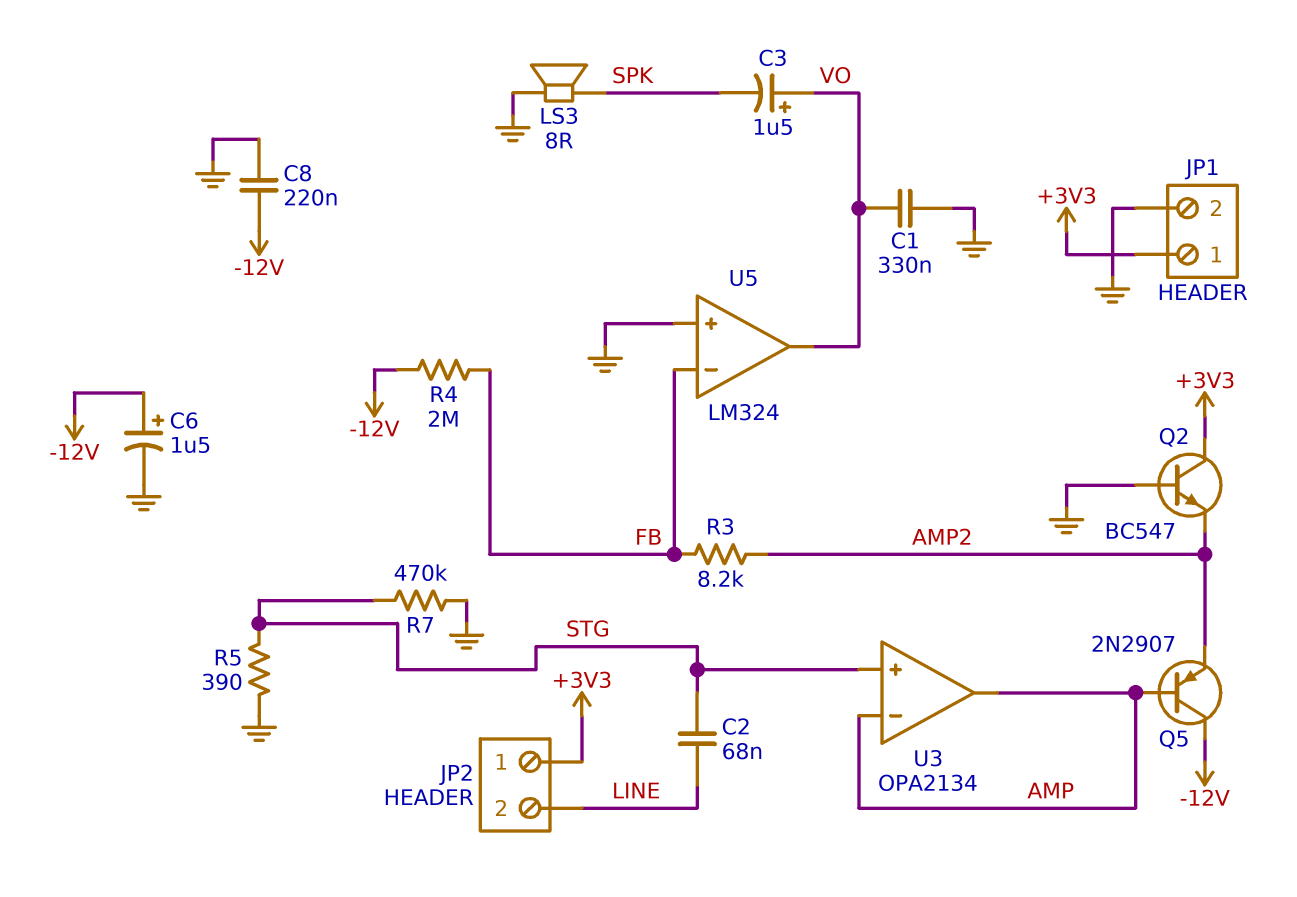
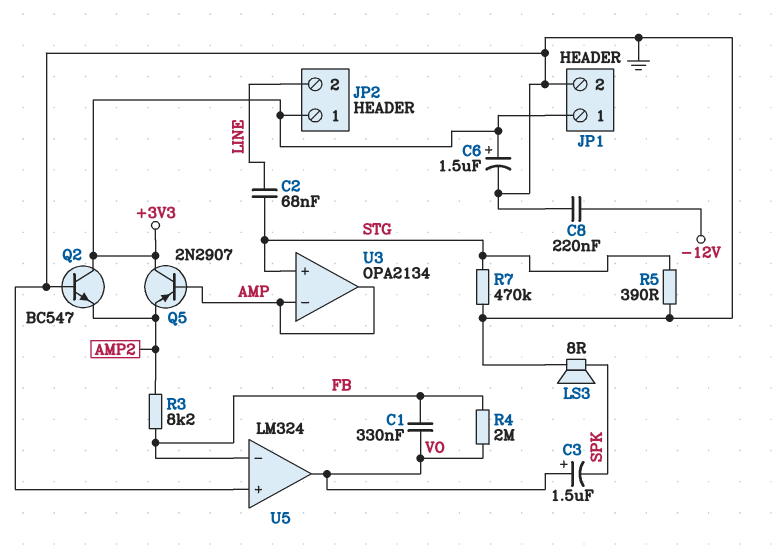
C1: 330nF (GND, VO) -> 330nF (FB, VO)
C6: 1.5uF (plus -12V, minus GND) -> 1.5uF (plus +3V3, minus GND)
Q5: PNP 2N2907 (B AMP, C -12V, E AMP2) -> PNP 2N2907 (B AMP, C +3V3, E AMP2)
R4: 2M (-12V, FB) -> 2M (FB, VO)

